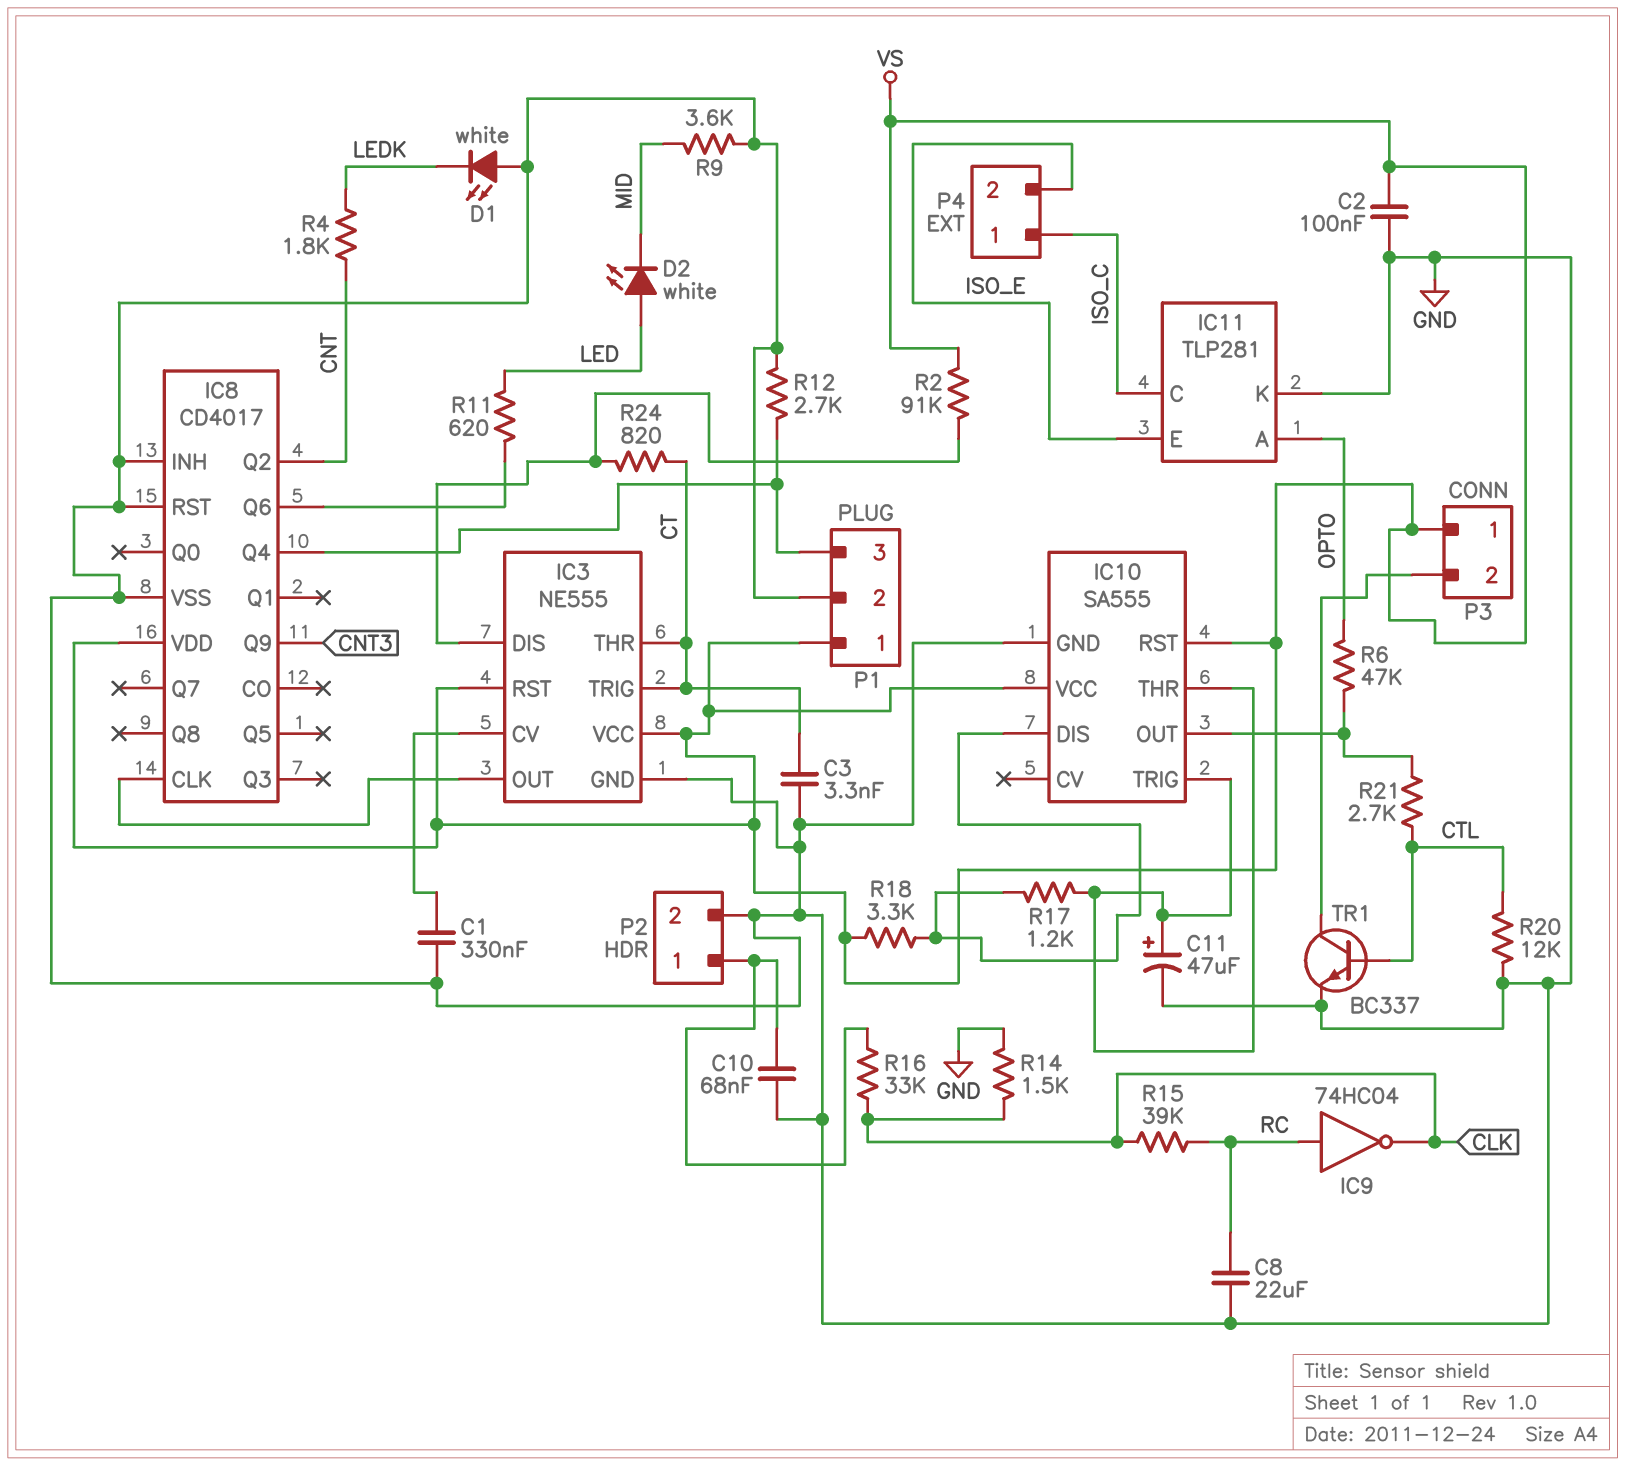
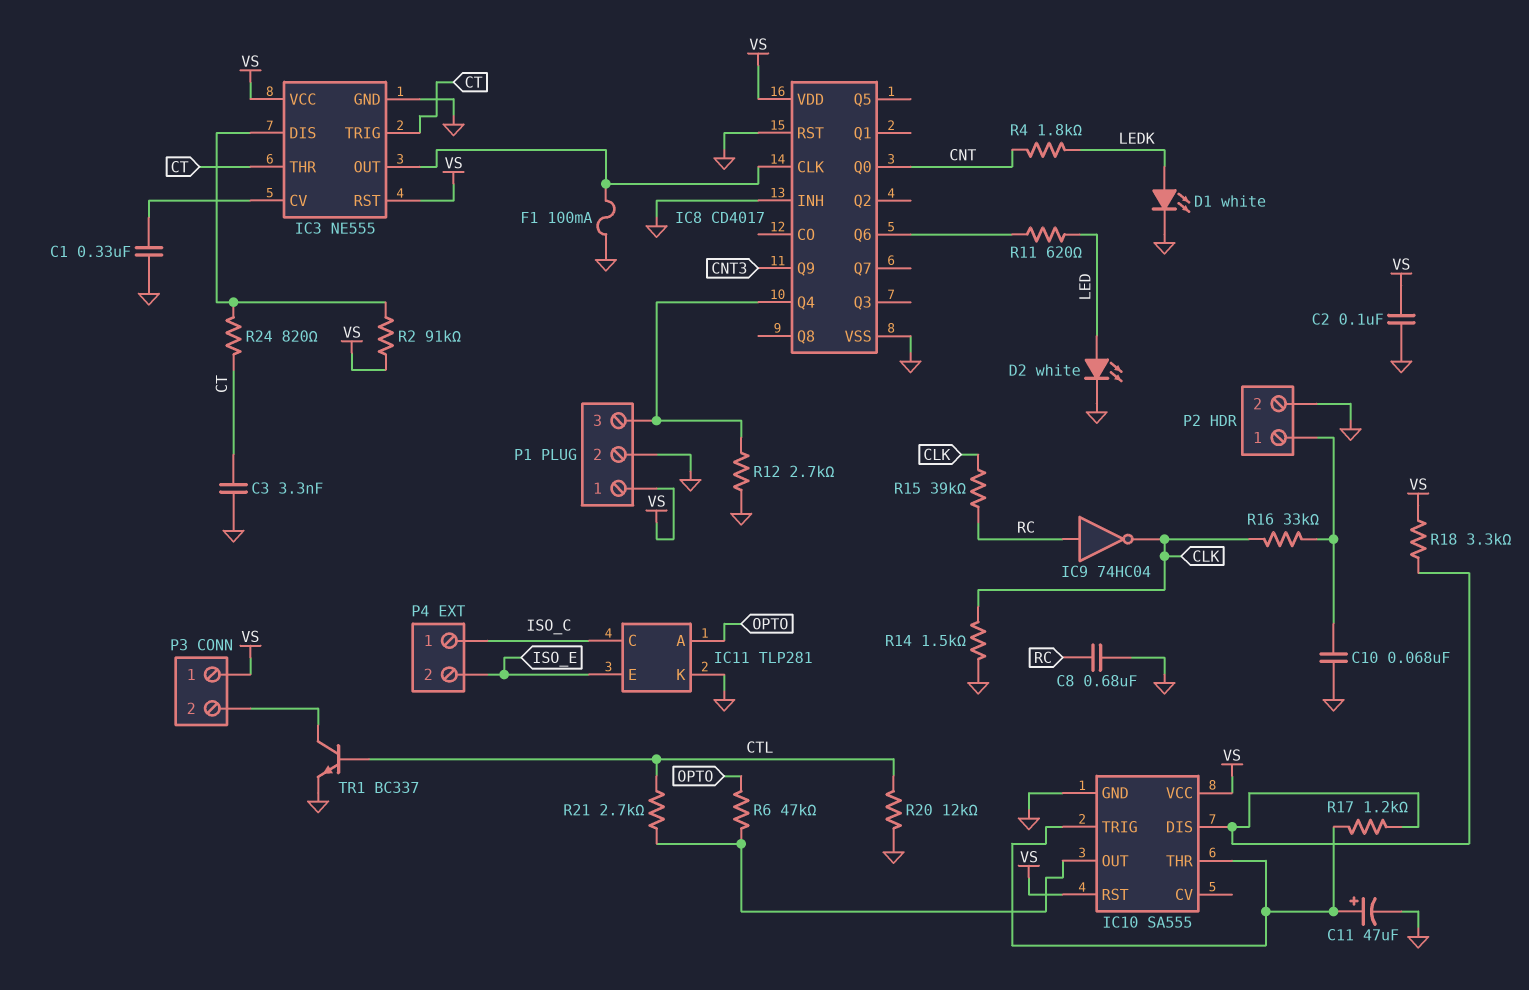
C8: 22uF (GND, RC) -> 680nF (GND, RC)
D1: LED white (A GND, K LEDK) -> LED white (A LEDK, K GND)
D2: LED white (A LED, K MID) -> LED white (A LED, K GND)
F1: none -> 100mA (GND, IC3/OUT)
IC8 pin Q0: none -> CNT
IC8 pin Q2: CNT -> none
R9: 3.6k (GND, MID) -> none

